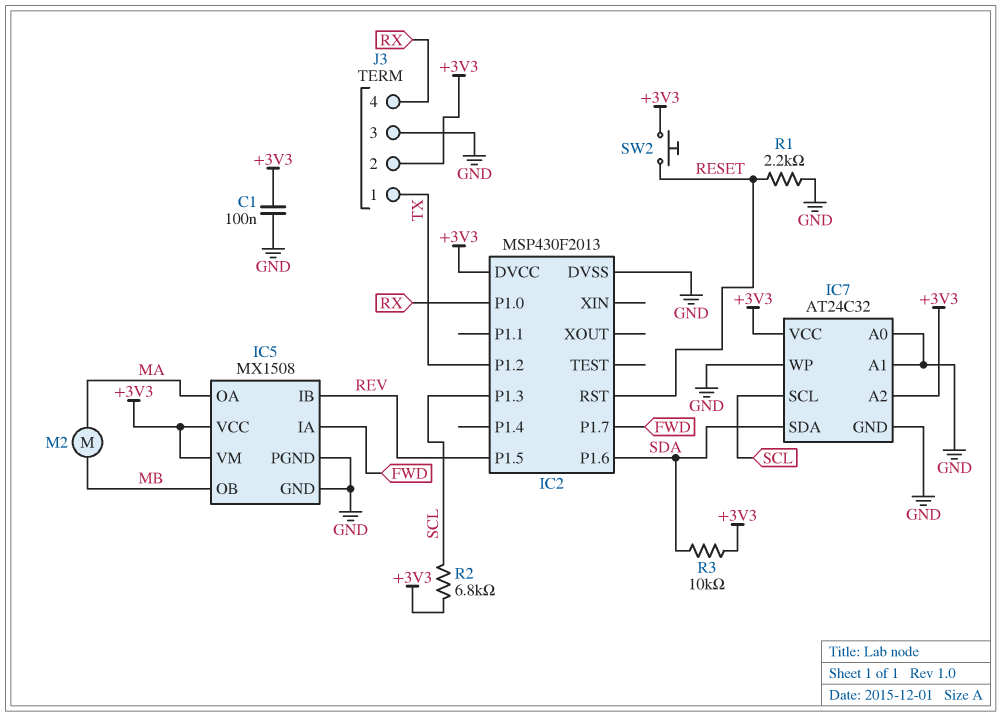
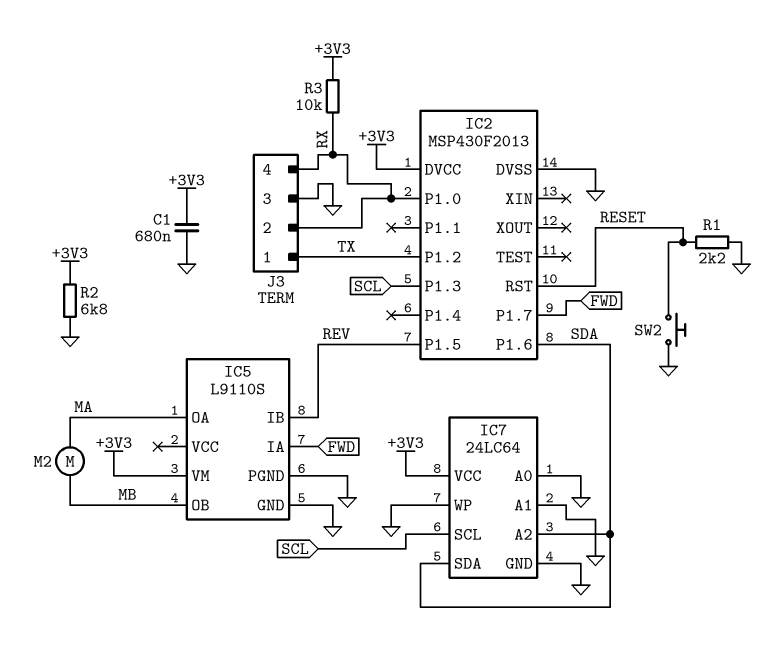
C1: 100nF (+3V3, GND) -> 680nF (+3V3, GND)
IC5: MX1508 -> L9110S
IC5 pin VCC: +3V3 -> none
IC7: AT24C32 -> 24LC64
IC7 pin A2: +3V3 -> SDA
J3 pin 2: +3V3 -> RX
R2: 6.8k (+3V3, SCL) -> 6.8k (+3V3, GND)
R3: 10k (+3V3, SDA) -> 10k (+3V3, RX)
SW2: button (+3V3, RESET) -> button (GND, RESET)

